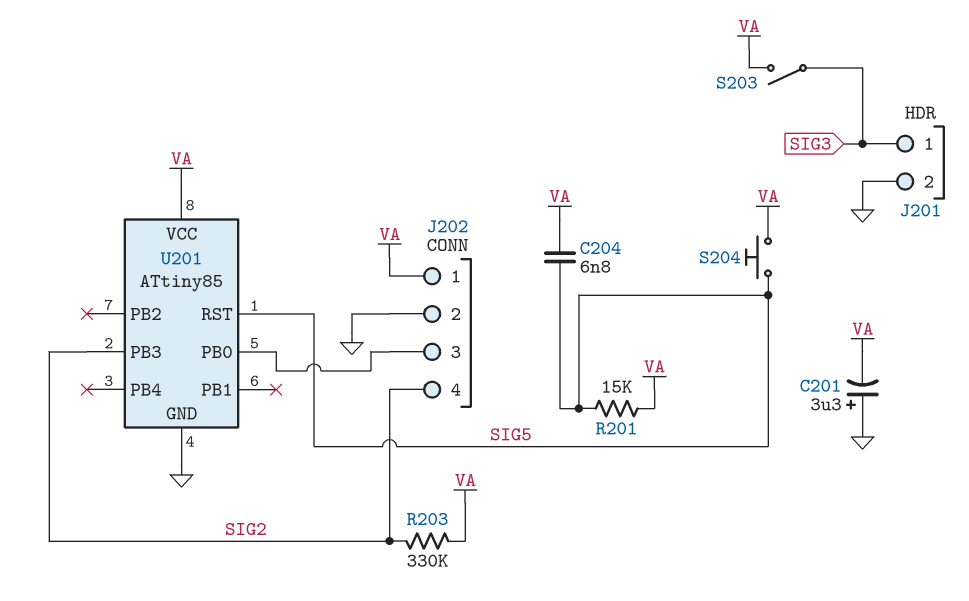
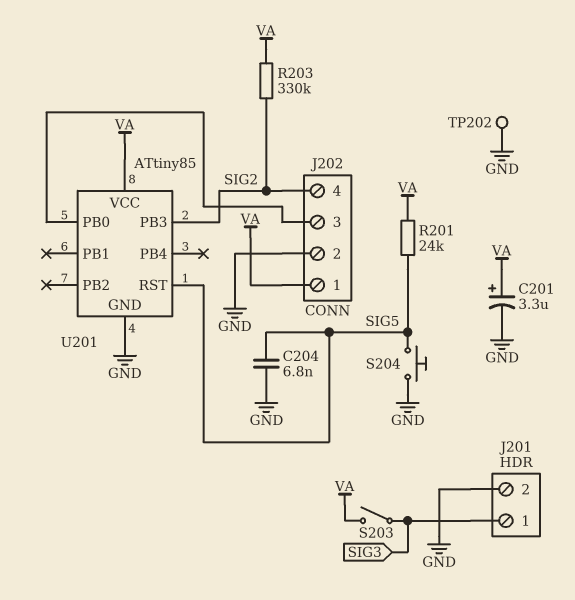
C201: 3.3uF (plus GND, minus VA) -> 3.3uF (plus VA, minus GND)
C204: 6.8nF (SIG5, VA) -> 6.8nF (GND, SIG5)
R201: 15k (SIG5, VA) -> 24k (SIG5, VA)
S204: button (SIG5, VA) -> button (GND, SIG5)
TP202: none -> test point (GND)

